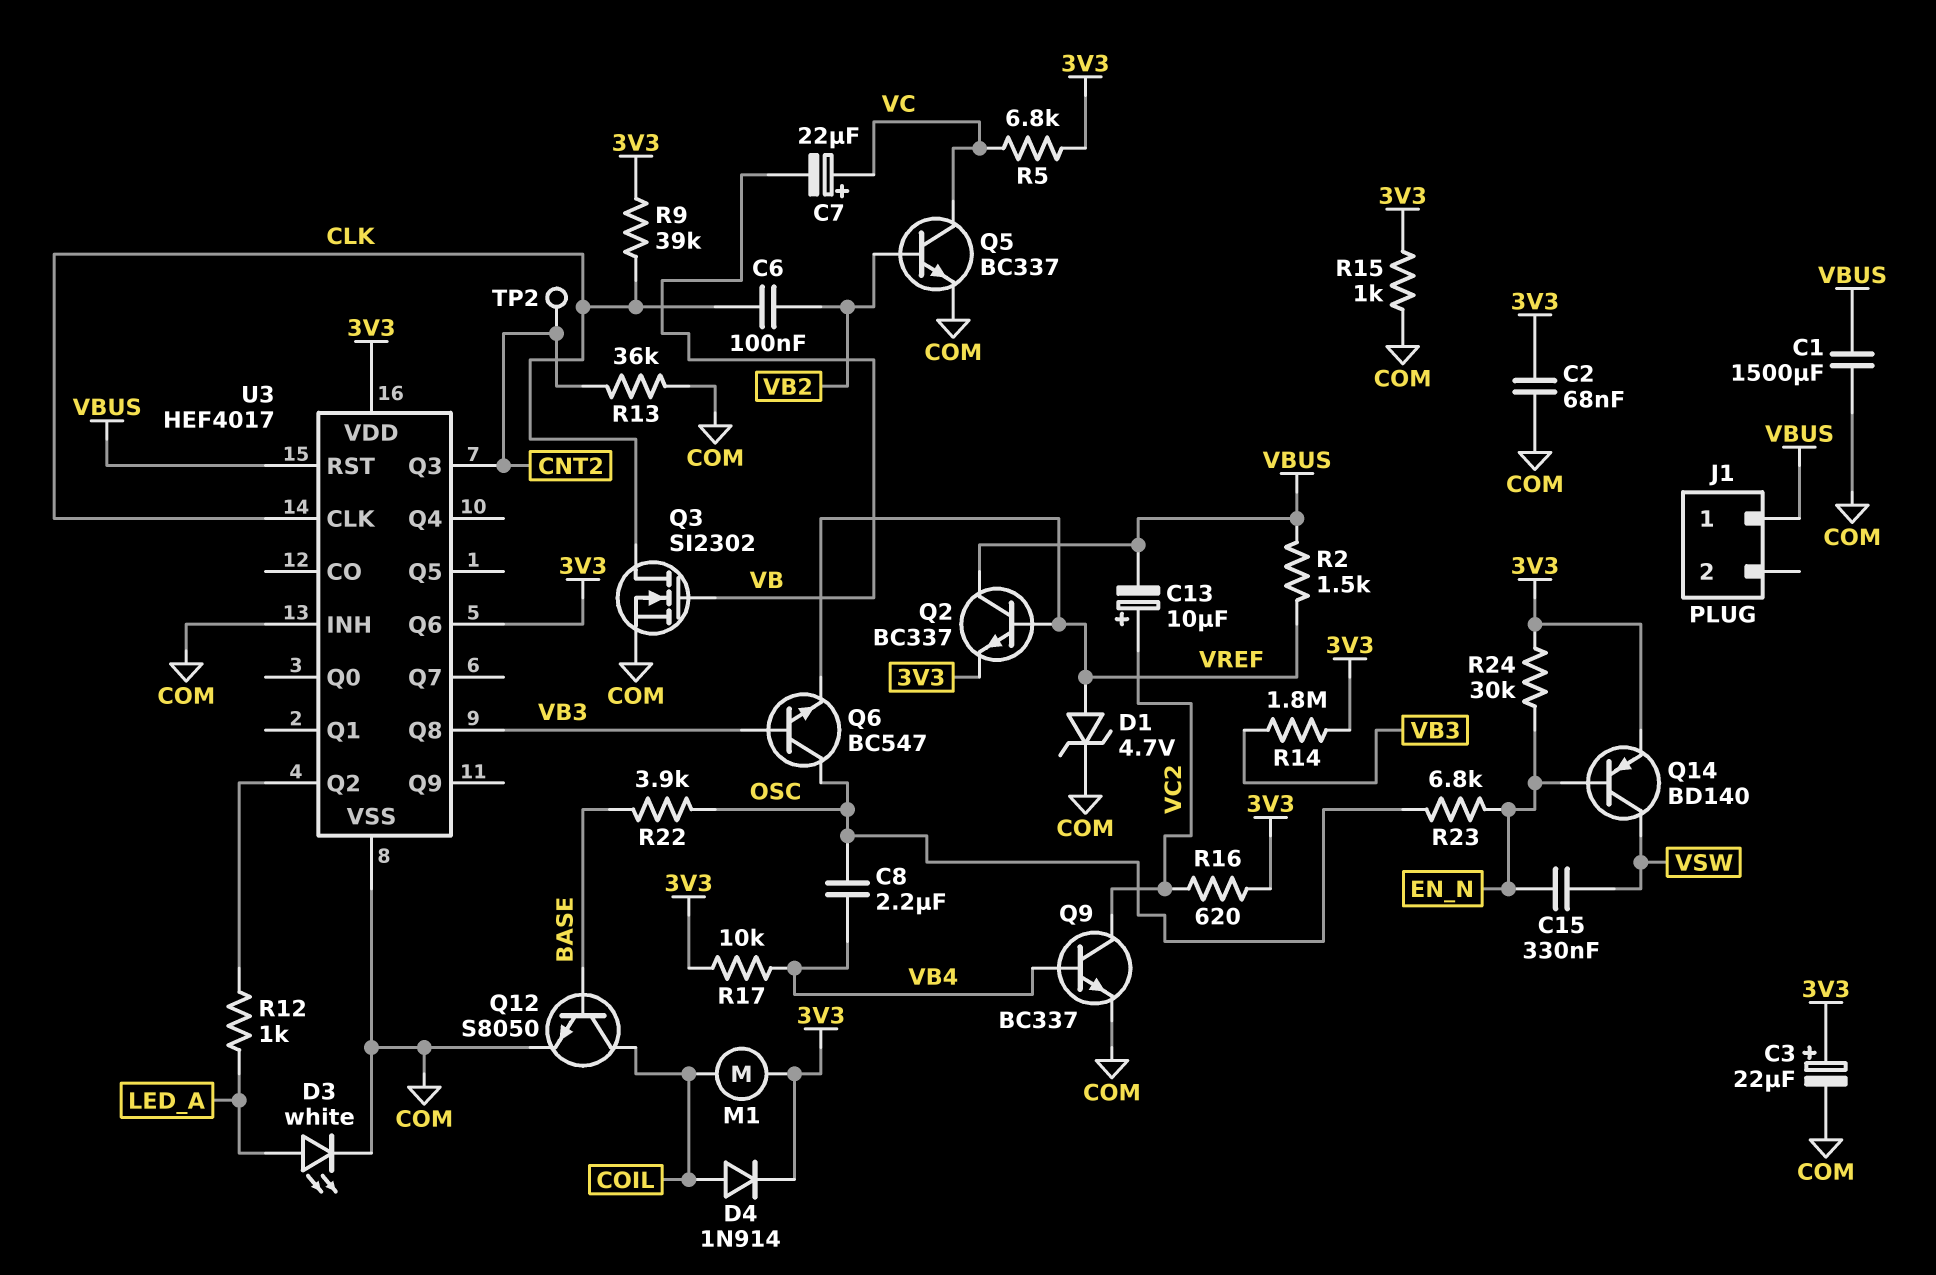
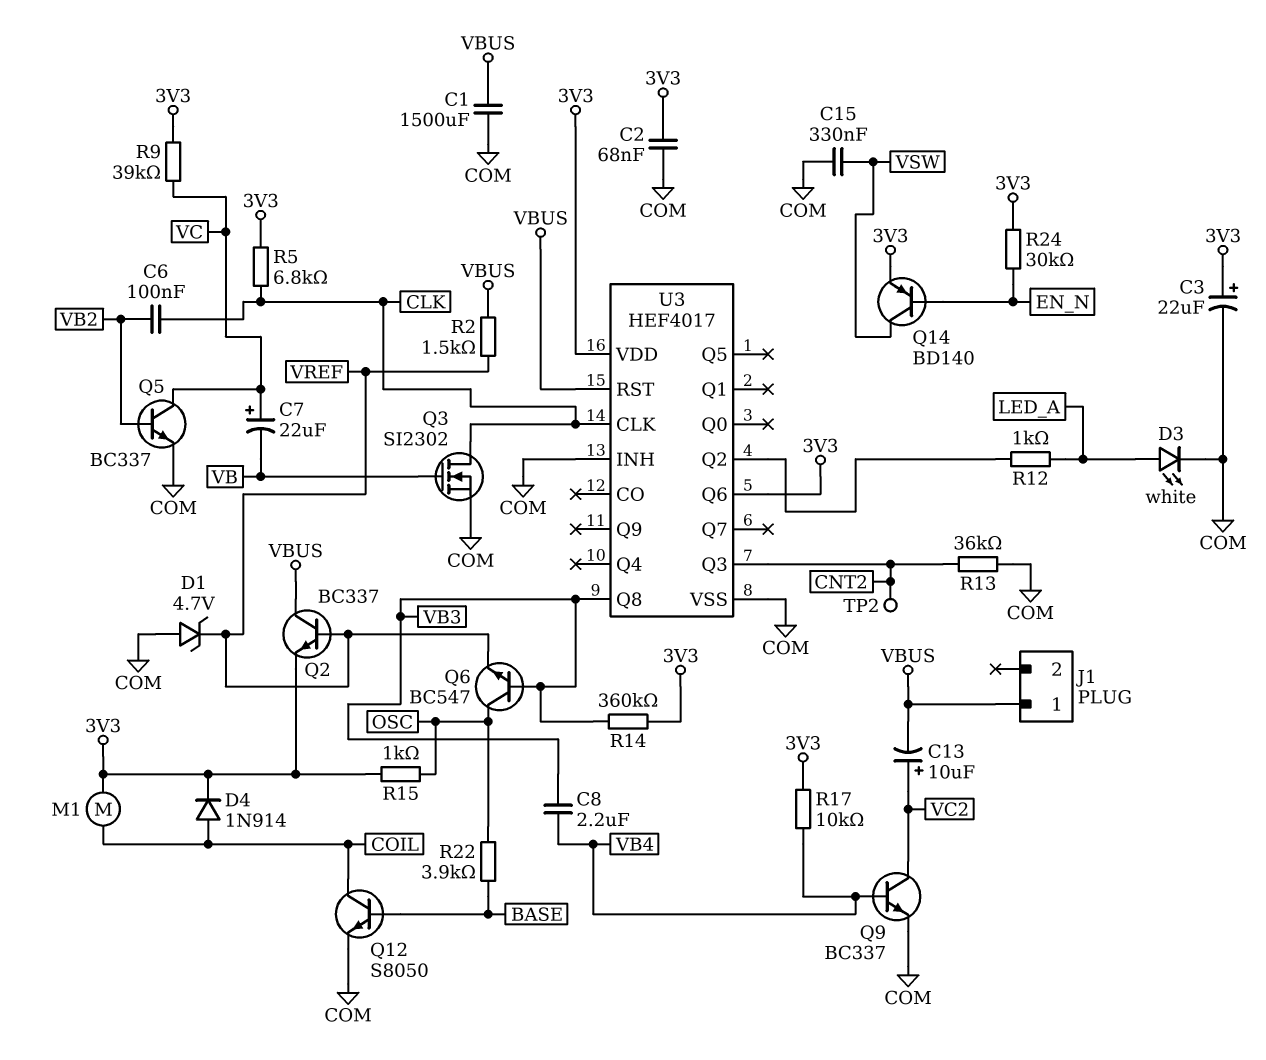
C8: 2.2uF (OSC, VB4) -> 2.2uF (VB3, VB4)
C15: 330nF (EN_N, VSW) -> 330nF (COM, VSW)
D1: zener 4.7V (A VREF, K COM) -> zener 4.7V (A COM, K VREF)
R5: 6.8k (3V3, VC) -> 6.8k (3V3, CLK)
R9: 39k (3V3, CLK) -> 39k (3V3, VC)
R14: 1.8M (3V3, VB3) -> 360k (3V3, VB3)
R15: 1k (3V3, COM) -> 1k (3V3, OSC)
R16: 620 (3V3, VC2) -> none
R23: 6.8k (EN_N, OSC) -> none

